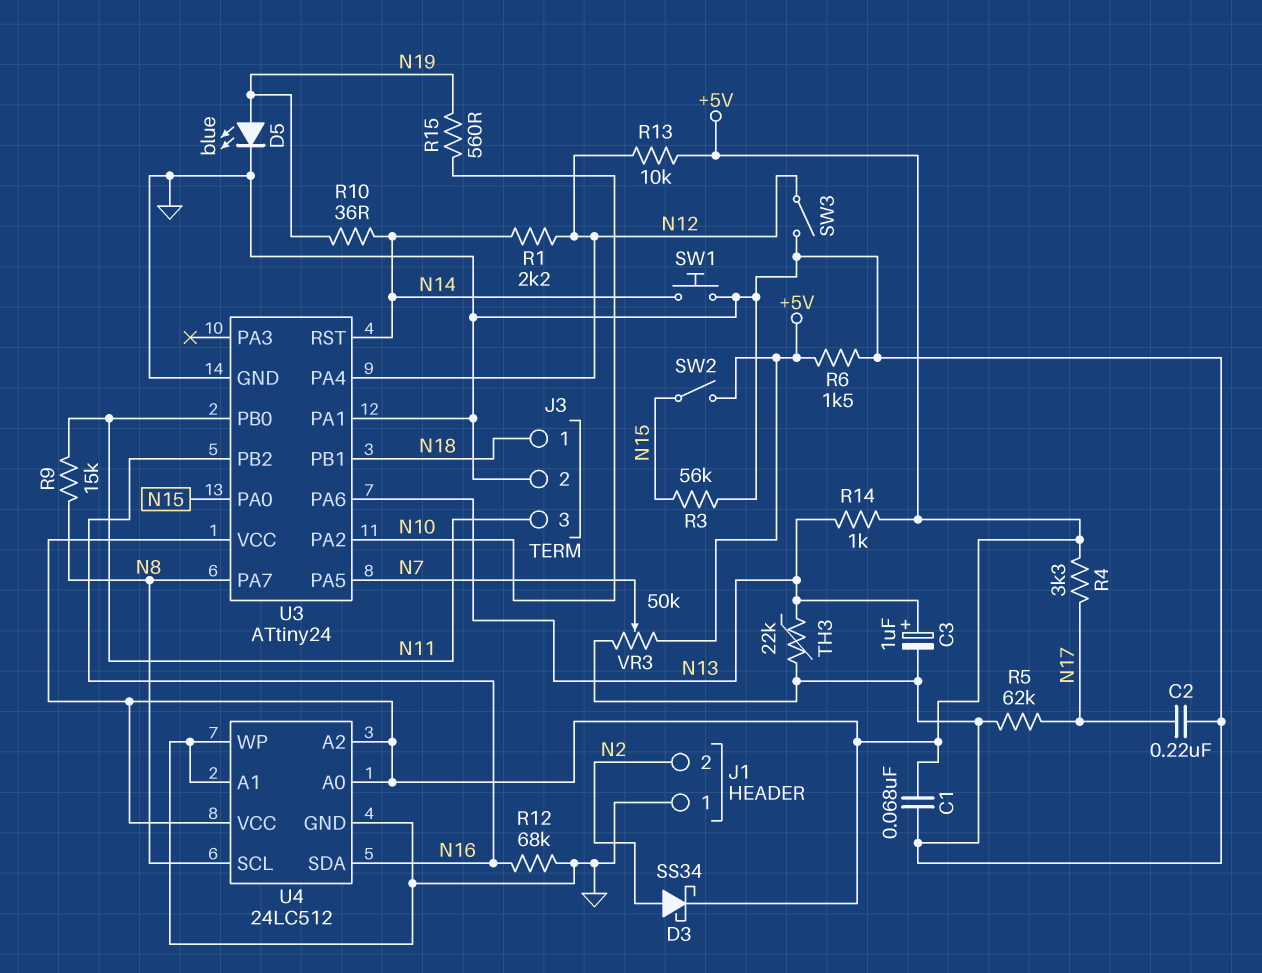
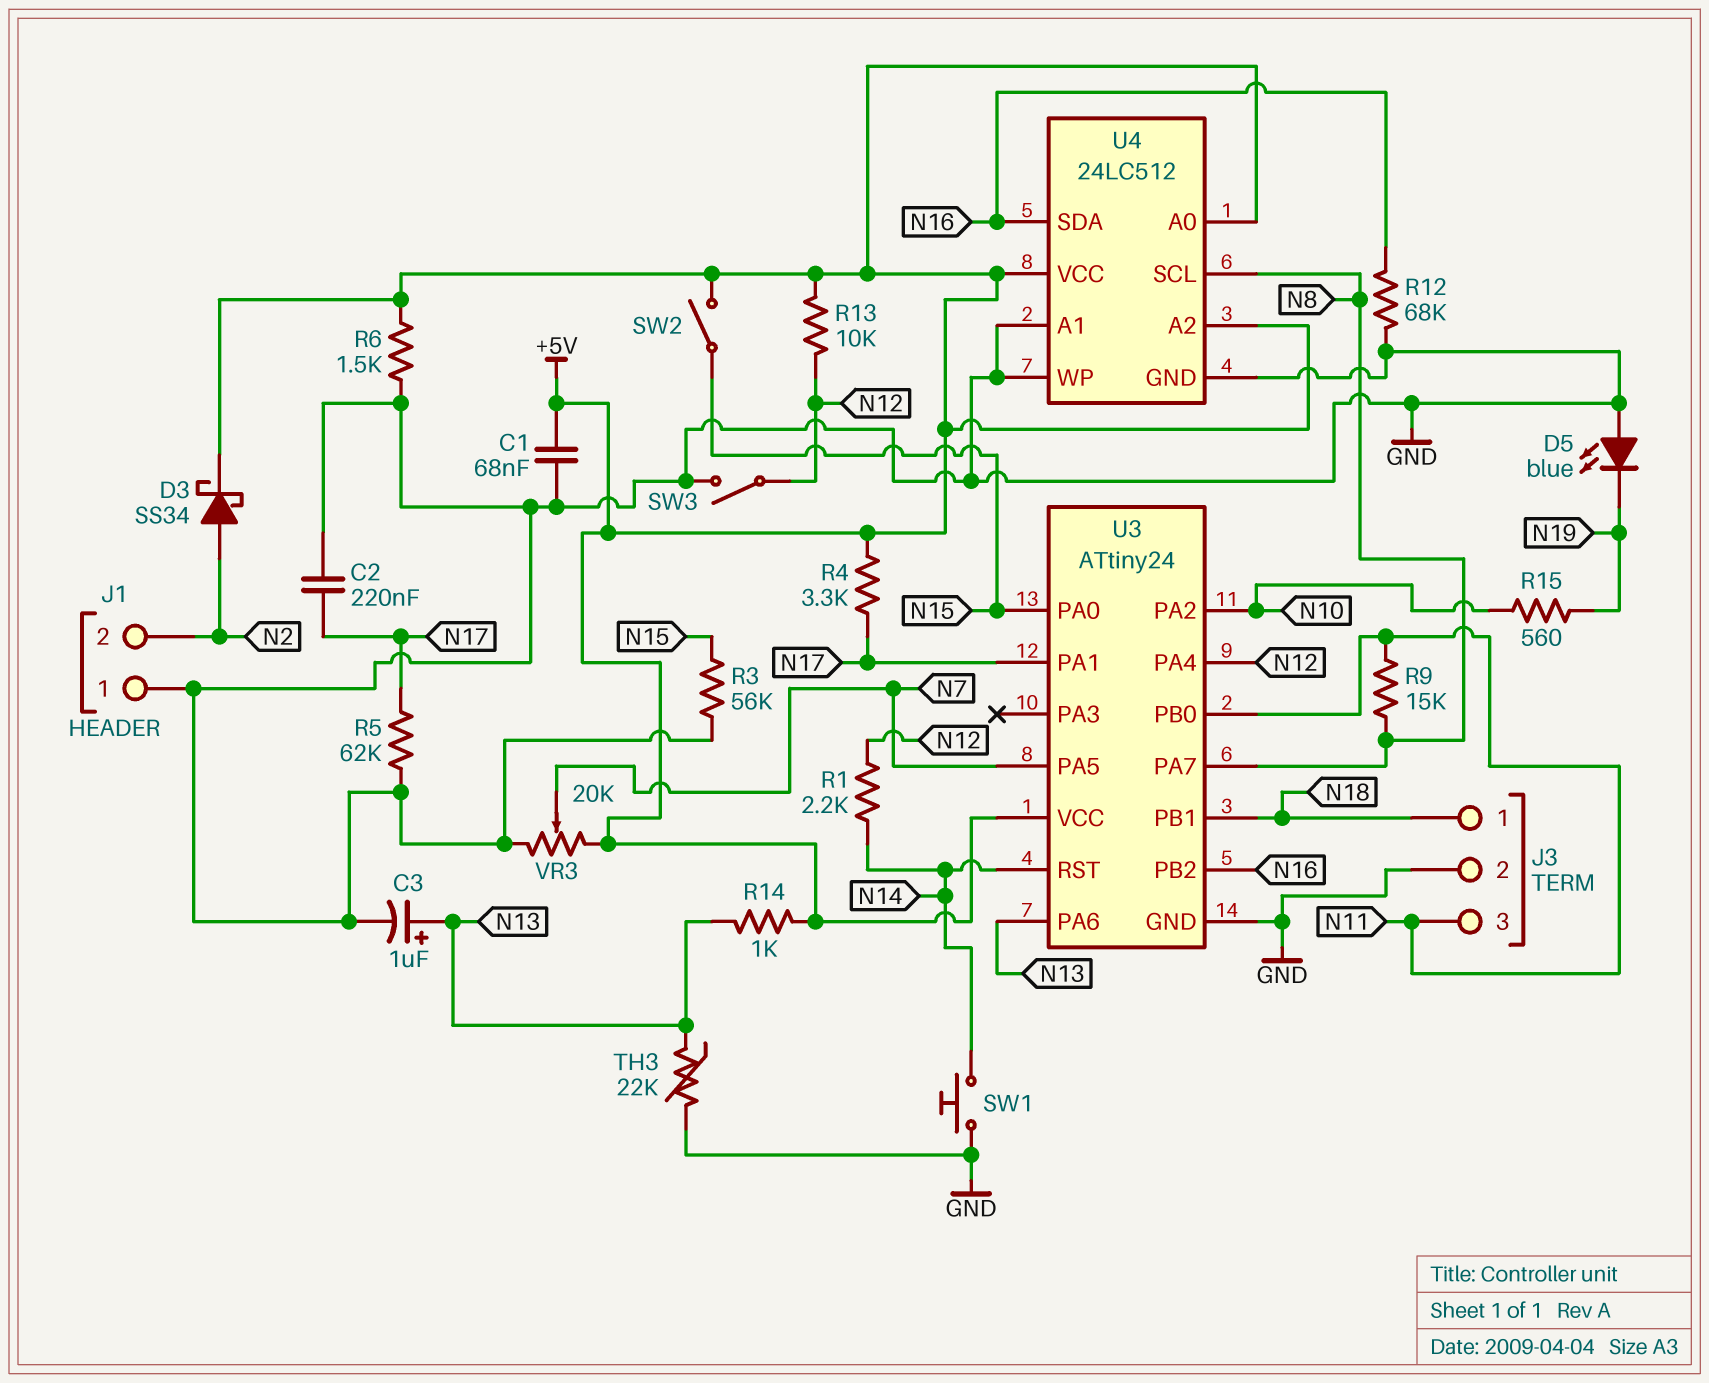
D5: LED blue (A N19, K GND) -> LED blue (A GND, K N19)
R10: 36 (N14, N19) -> none
U3 pin PA1: GND -> N17
VR3: 50k (+5V, GND, wiper N7) -> 20k (+5V, GND, wiper N7)

